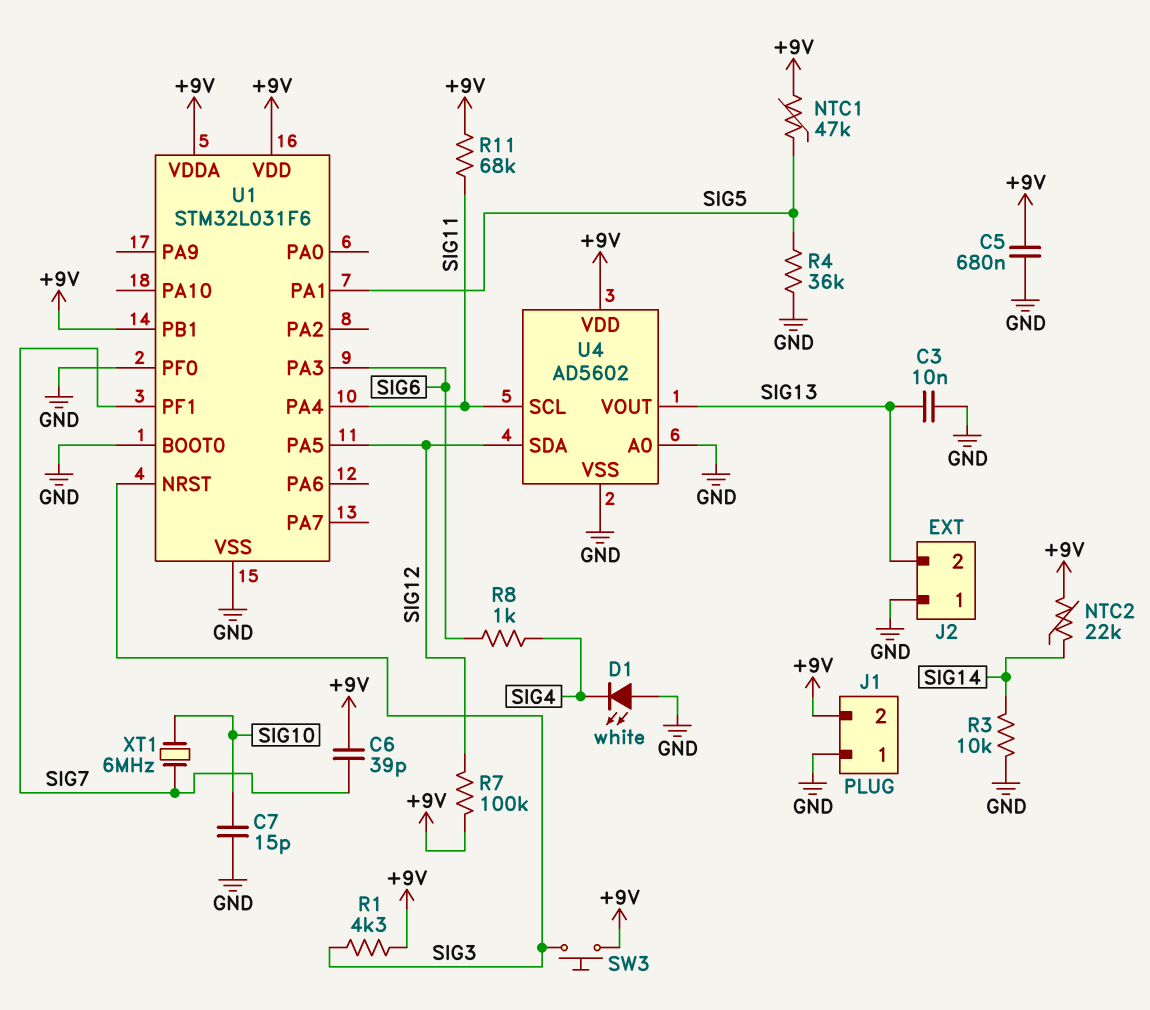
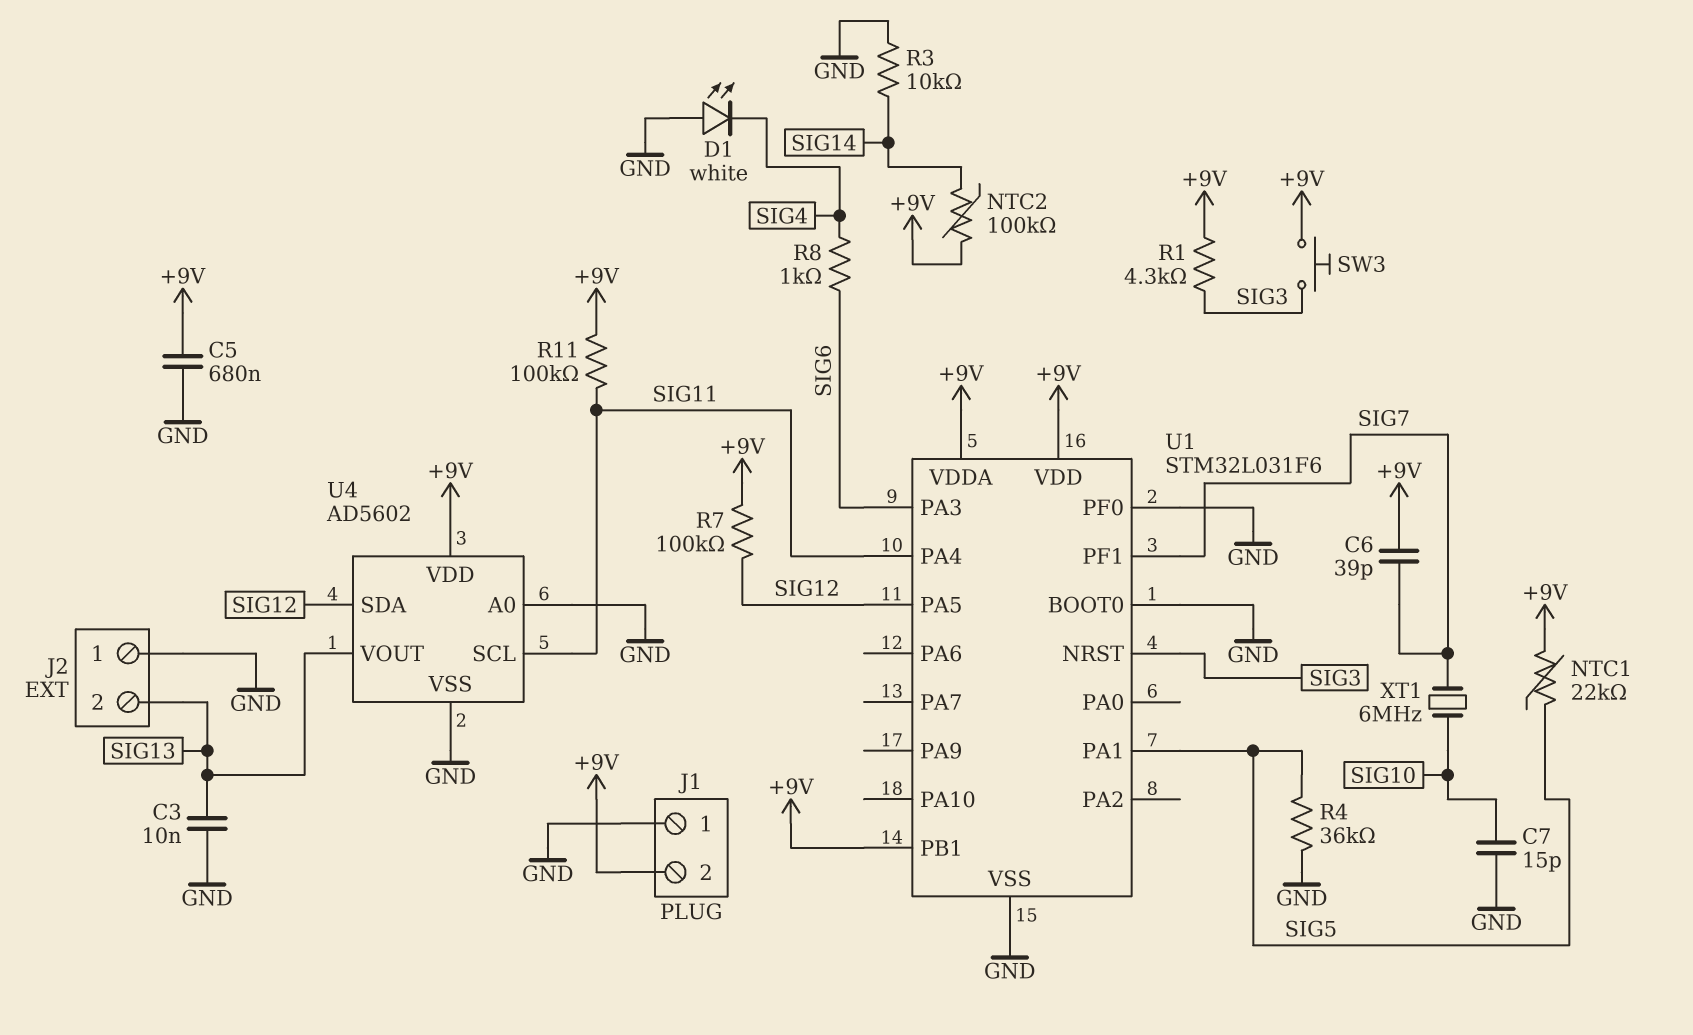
NTC1: 47k (+9V, SIG5) -> 22k (+9V, SIG5)
NTC2: 22k (+9V, SIG14) -> 100k (+9V, SIG14)
R11: 68k (+9V, SIG11) -> 100k (+9V, SIG11)

